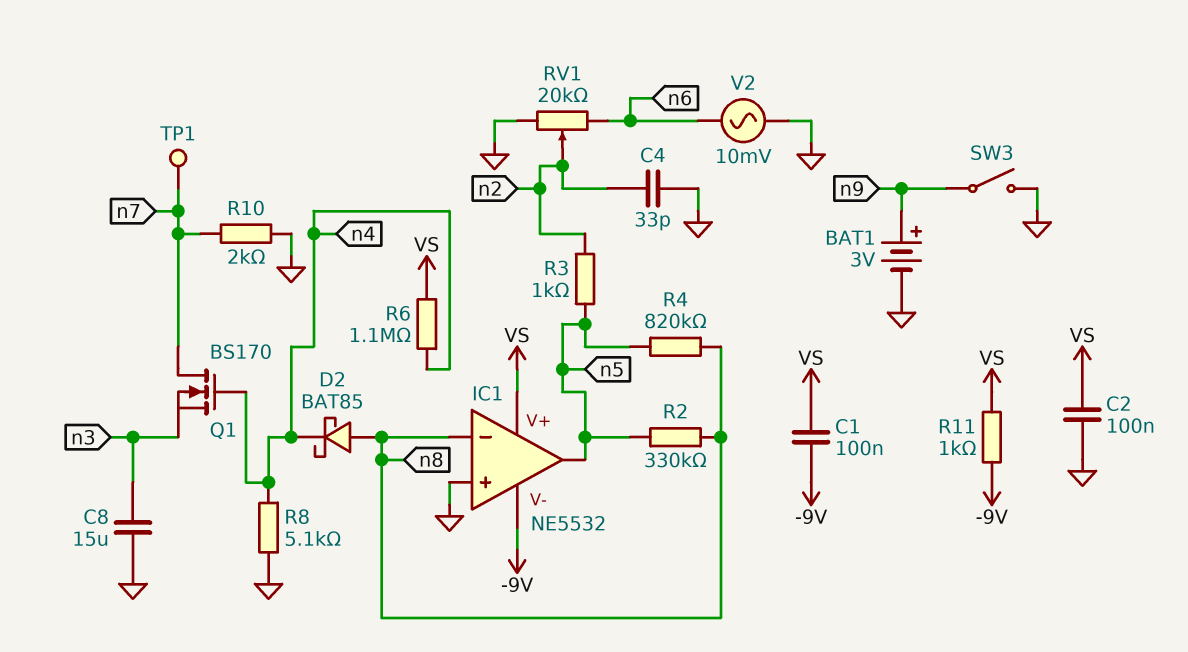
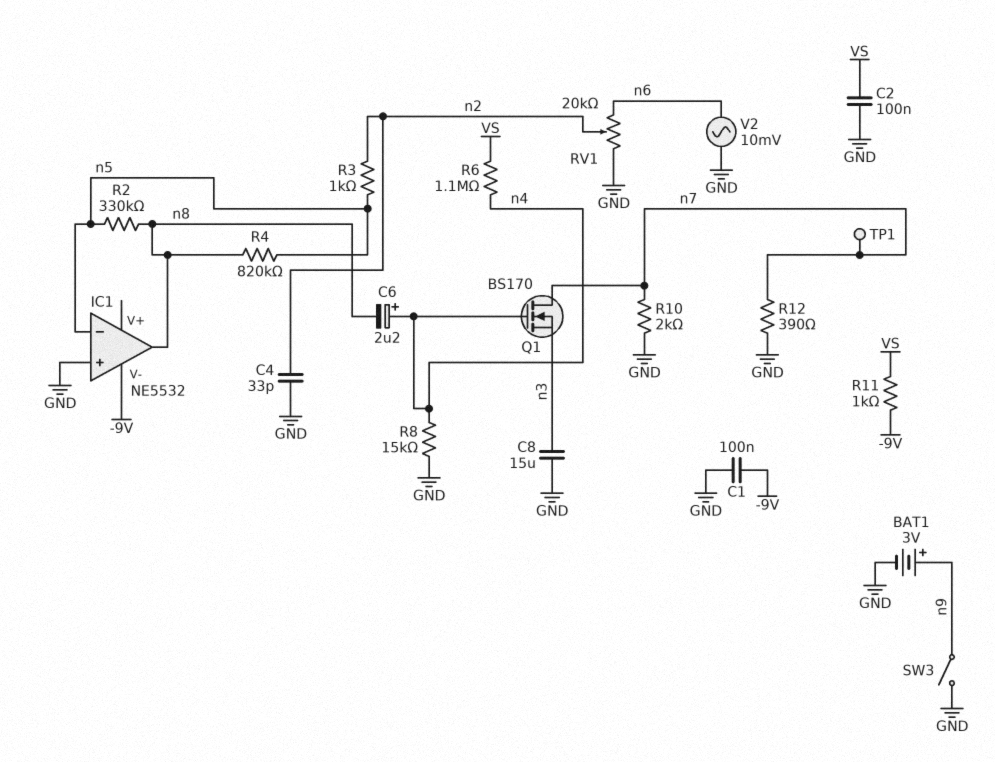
C1: 100nF (-9V, VS) -> 100nF (-9V, GND)
C6: none -> 2.2uF (plus n4, minus n8)
D2: schottky BAT85 (A n8, K n4) -> none
IC1 pin V+: VS -> none
IC1 pin in-: n8 -> n5
IC1 pin out: n5 -> n8
R8: 5.1k (GND, n4) -> 15k (GND, n4)
R12: none -> 390 (GND, n7)

